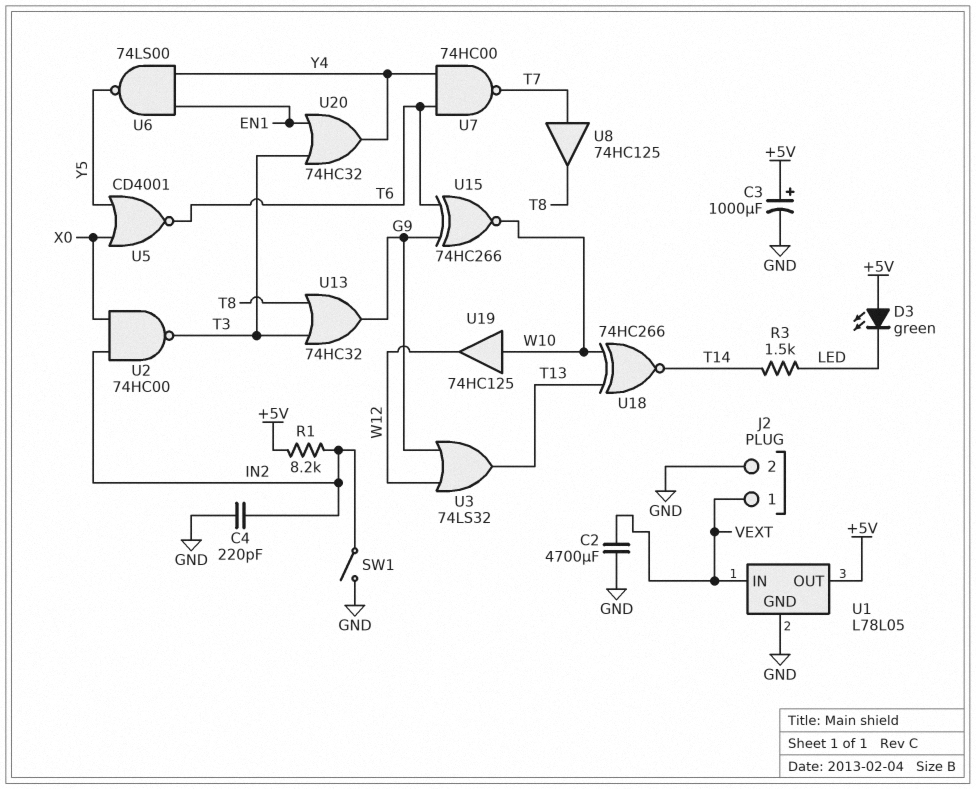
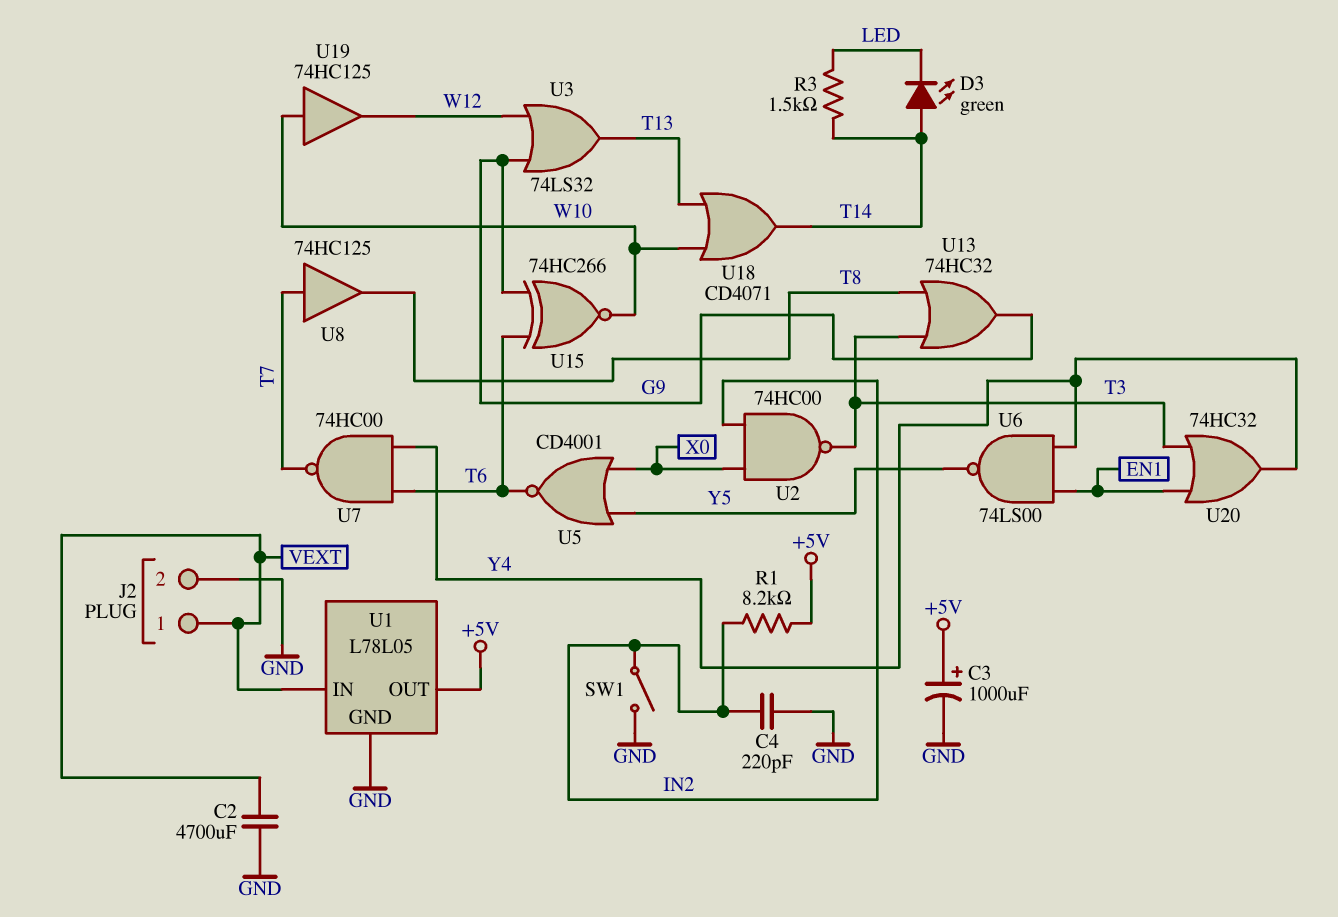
D3: LED green (A +5V, K LED) -> LED green (A T14, K LED)
U18: XNOR 74HC266 (in T13, in W10, out T14) -> OR CD4071 (in T13, in W10, out T14)

